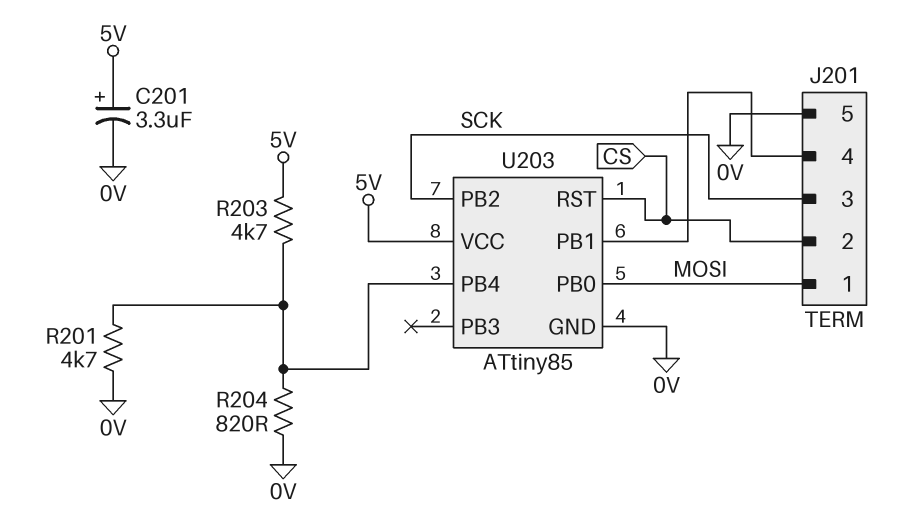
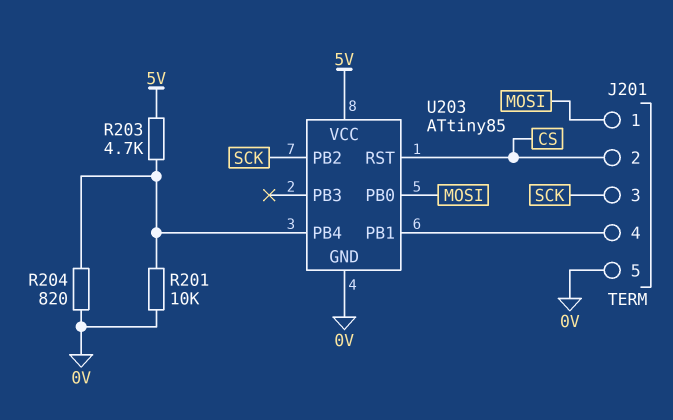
C201: 3.3uF (plus 5V, minus 0V) -> none
R201: 4.7k (0V, U203/PB4) -> 10k (0V, U203/PB4)

